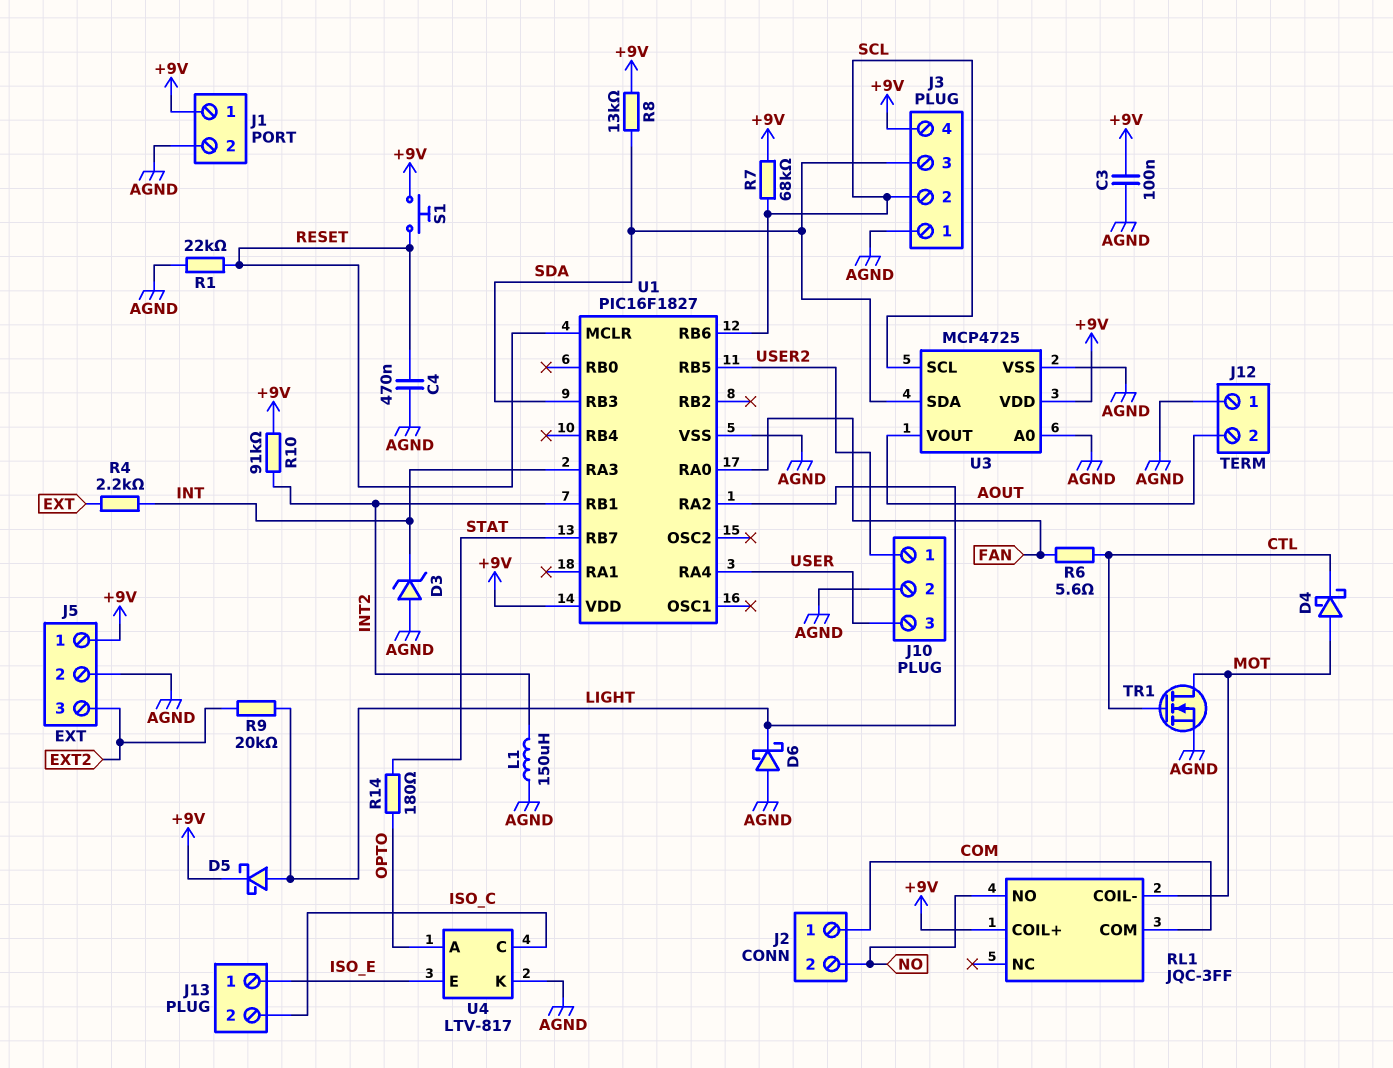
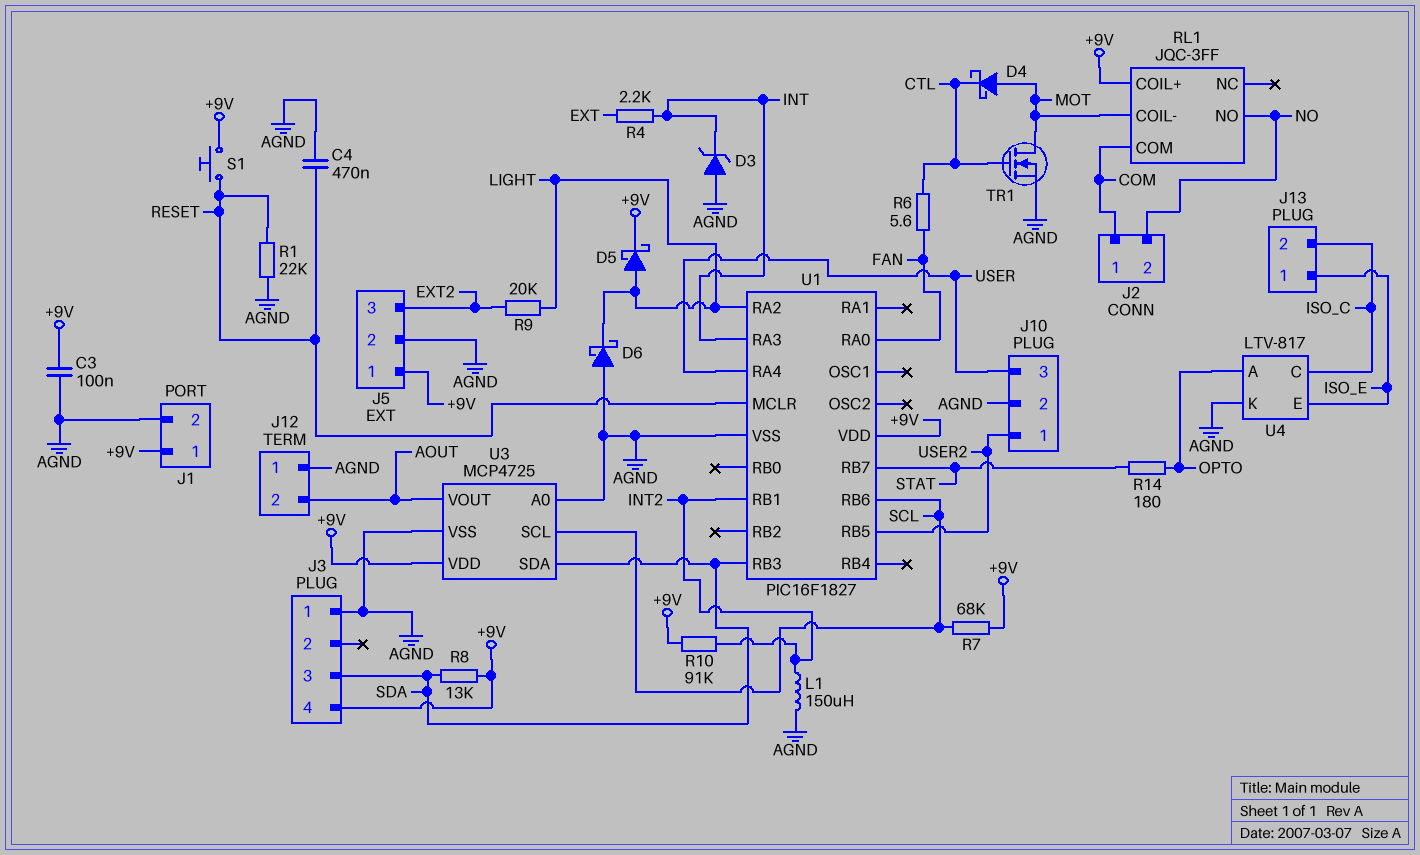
J3 pin 2: SCL -> none

